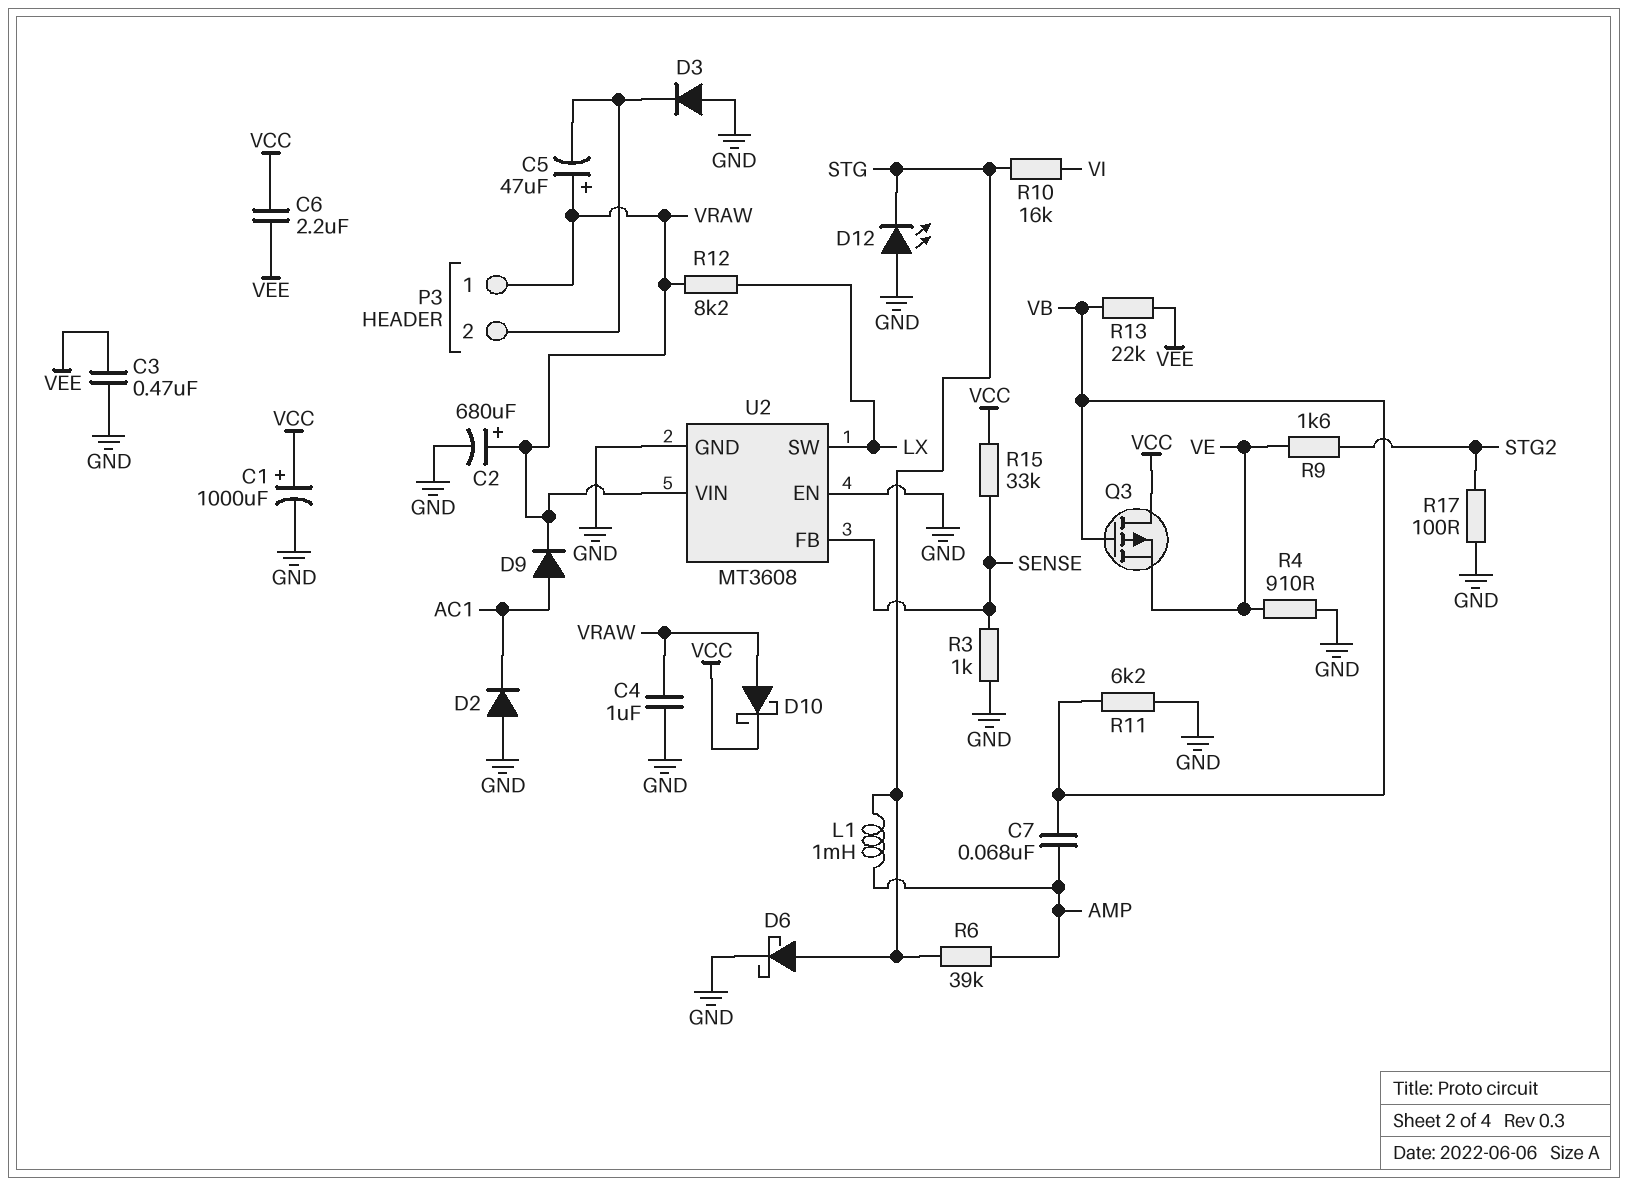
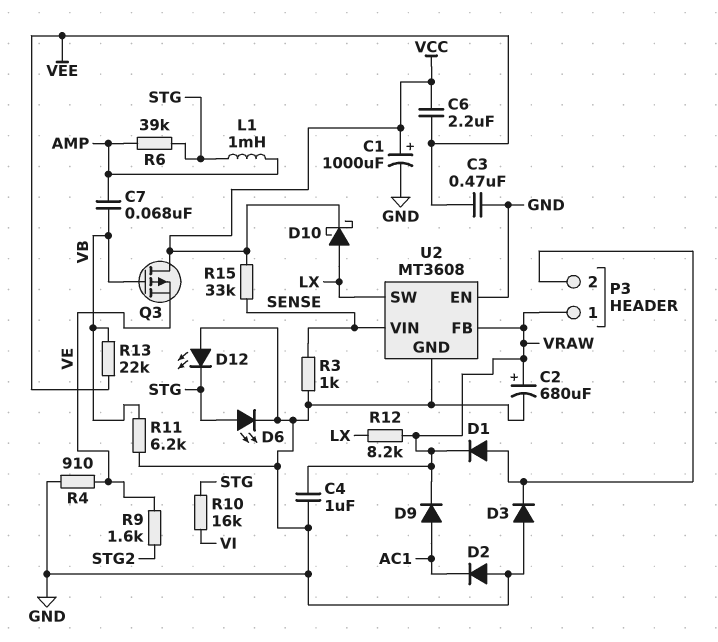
C5: 47uF (plus VRAW, minus P3/2) -> none
D1: none -> diode (A P3/2, K VRAW)
D6: schottky (A STG, K GND) -> LED (A STG, K GND)
D10: schottky (A VRAW, K VCC) -> schottky (A LX, K VCC)
R17: 100 (GND, STG2) -> none
U2 pin FB: SENSE -> VRAW
U2 pin VIN: VRAW -> SENSE

